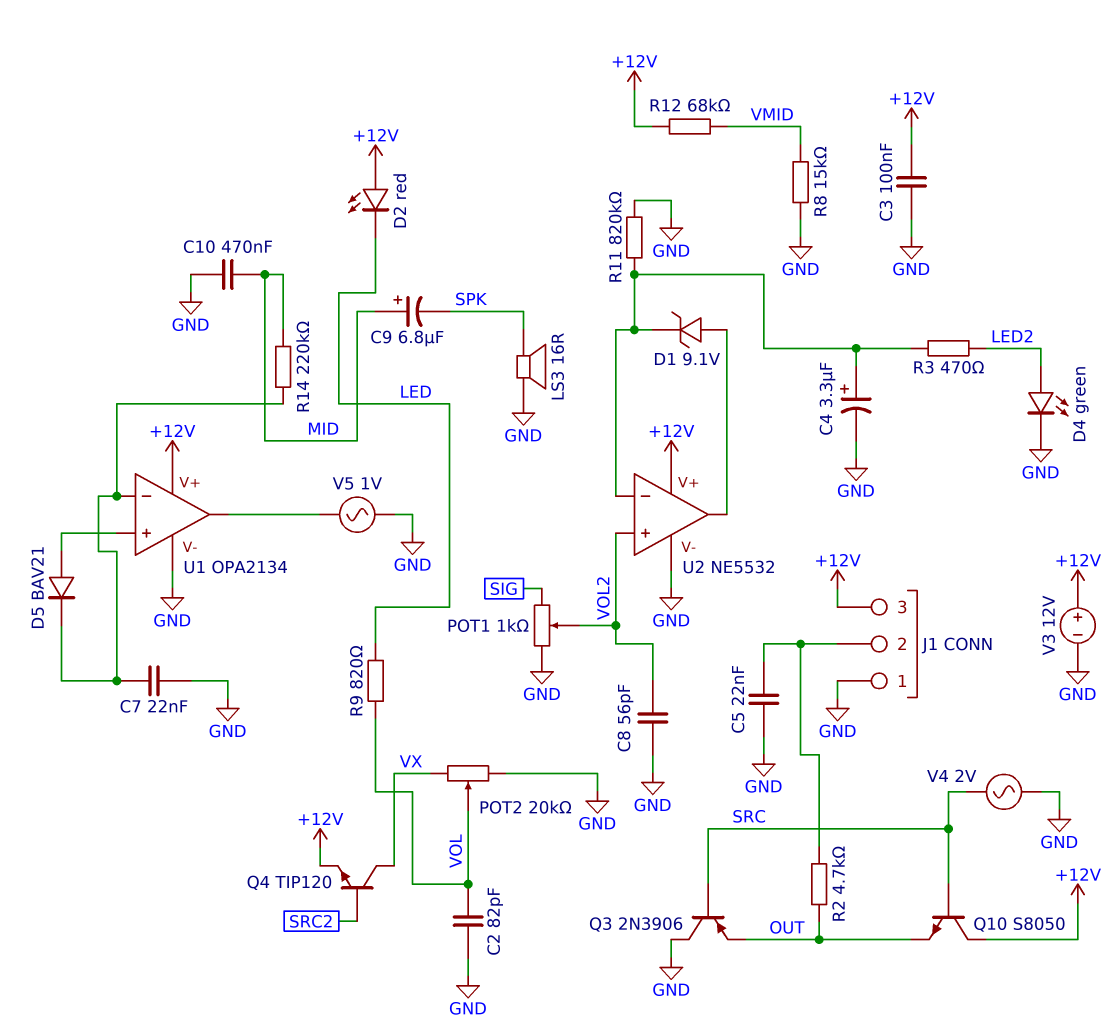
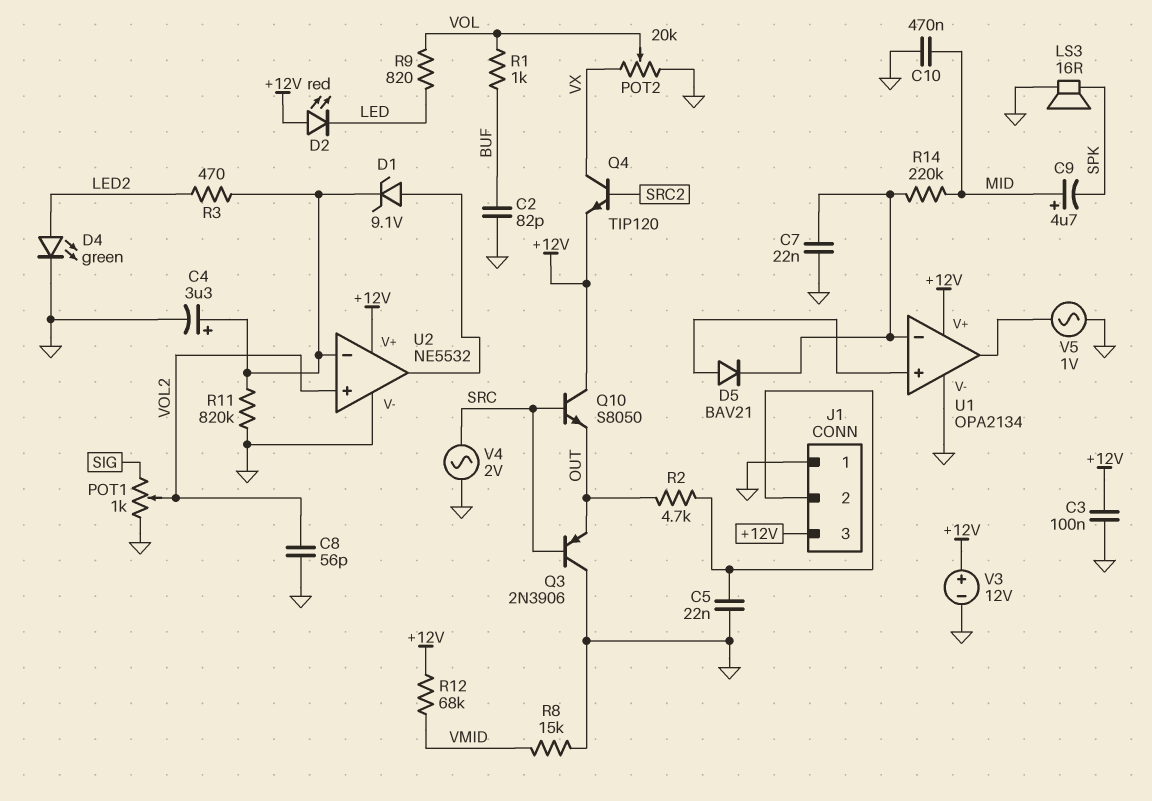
C2: 82pF (GND, VOL) -> 82pF (BUF, GND)
C9: 6.8uF (plus MID, minus SPK) -> 4.7uF (plus MID, minus SPK)
R1: none -> 1k (BUF, VOL)

